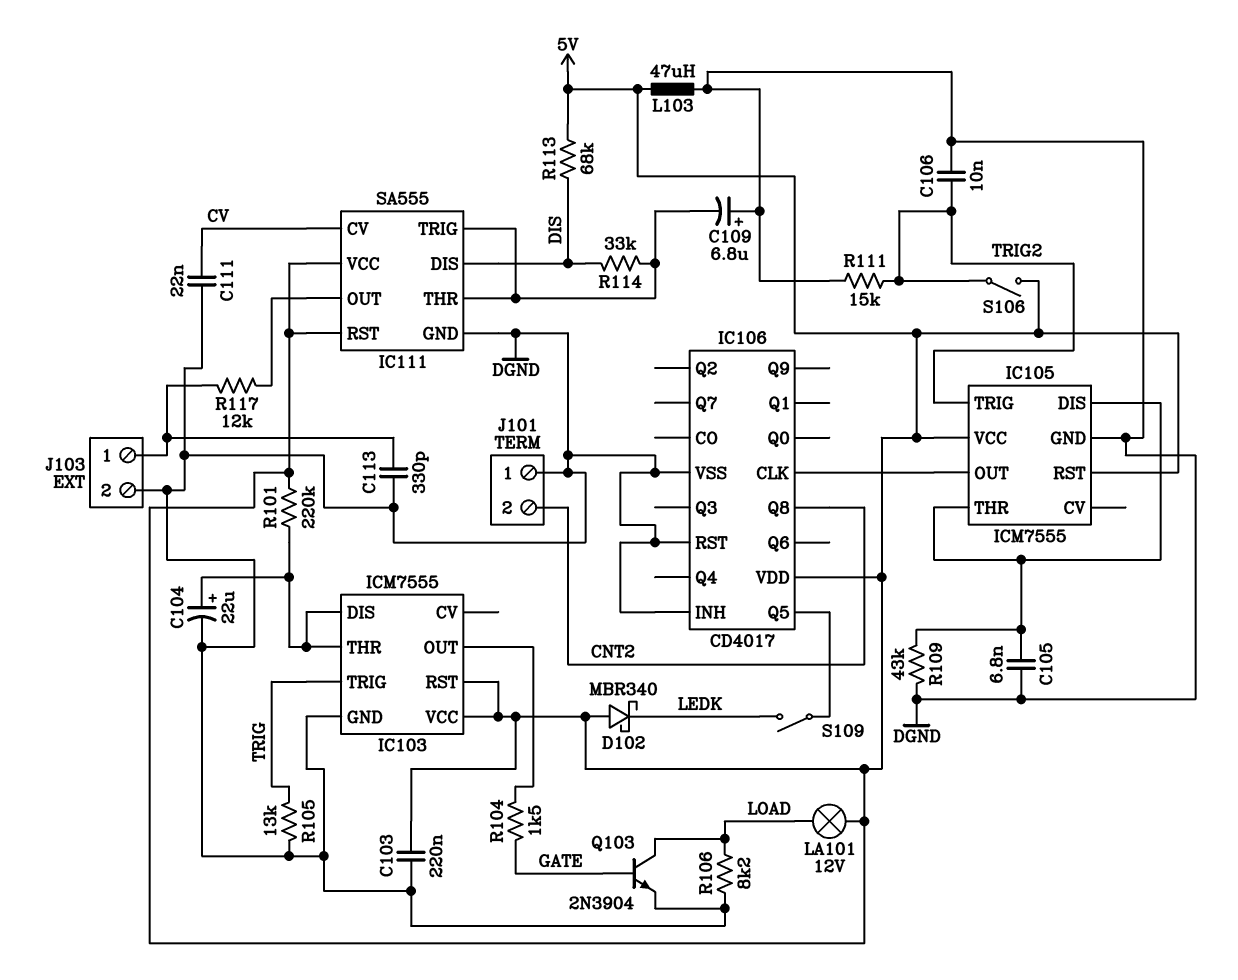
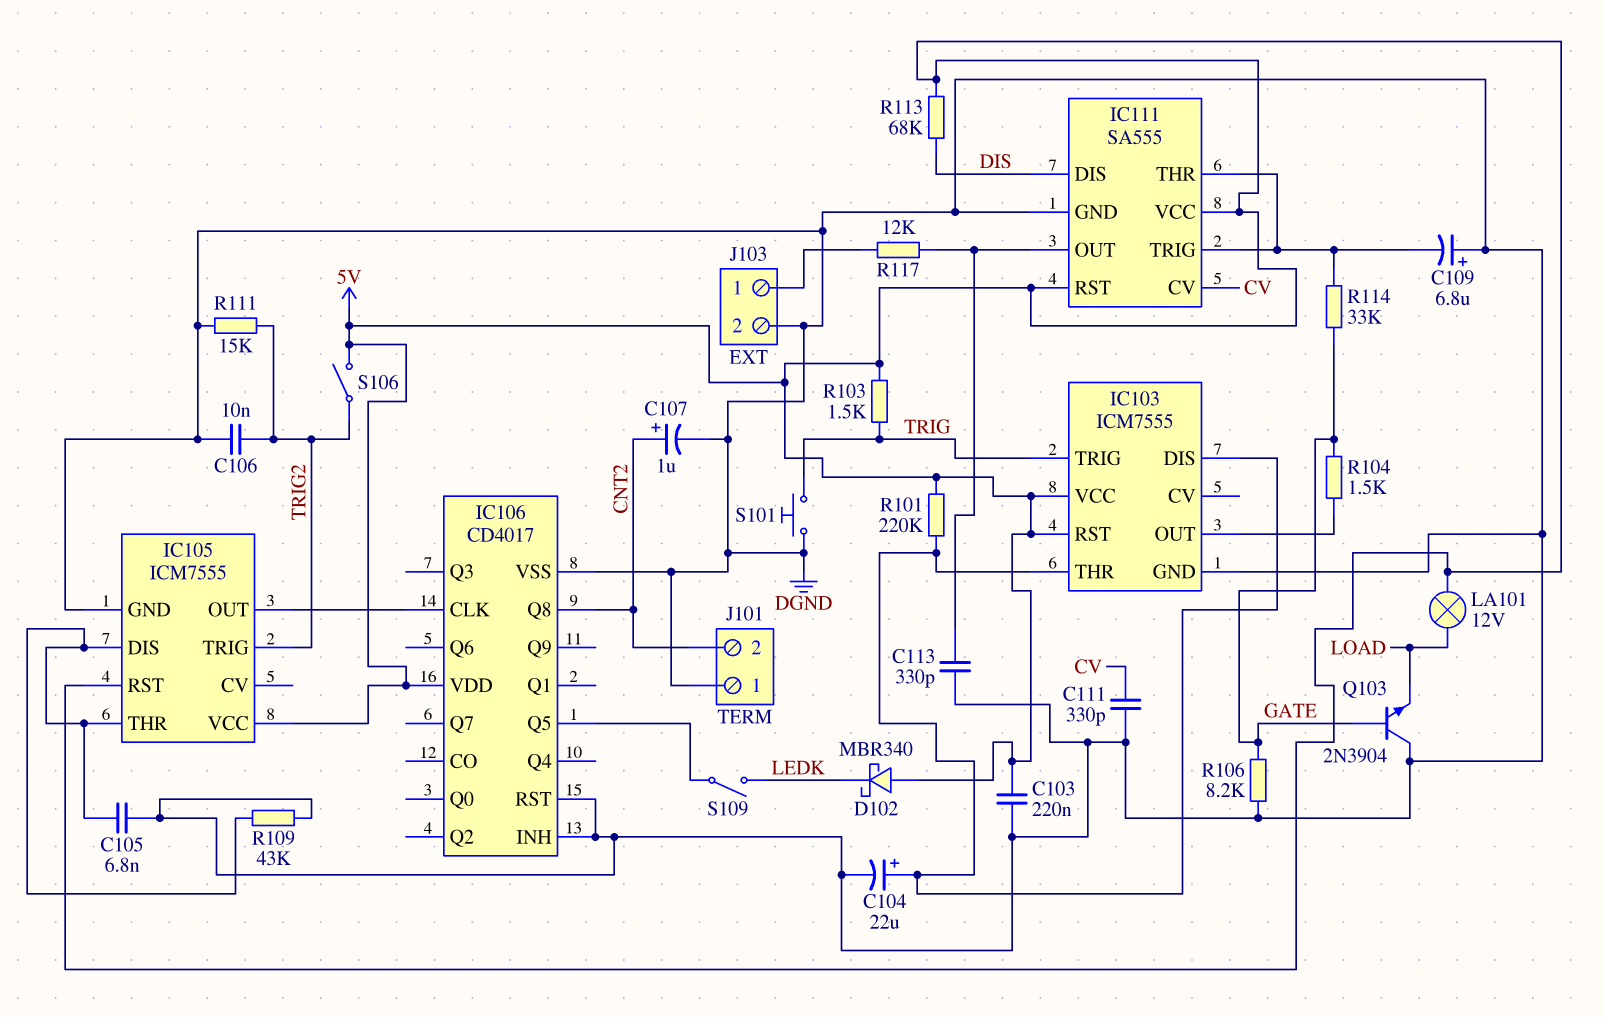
C107: none -> 1uF (plus CNT2, minus DGND)
C111: 22nF (CV, DGND) -> 330pF (CV, DGND)
C113: 330pF (DGND, J103/1) -> 330pF (DGND, IC111/OUT)
L103: 47uH (5V, DGND) -> none
Q103: NPN 2N3904 (B GATE, C LOAD, E DGND) -> NPN 2N3904 (B GATE, C DGND, E LOAD)
R103: none -> 1.5k (5V, TRIG)
R105: 13k (DGND, TRIG) -> none
R106: 8.2k (DGND, LOAD) -> 8.2k (DGND, GATE)
R114: 33k (DIS, IC111/THR) -> 33k (GATE, IC111/THR)
S101: none -> button (DGND, TRIG)

